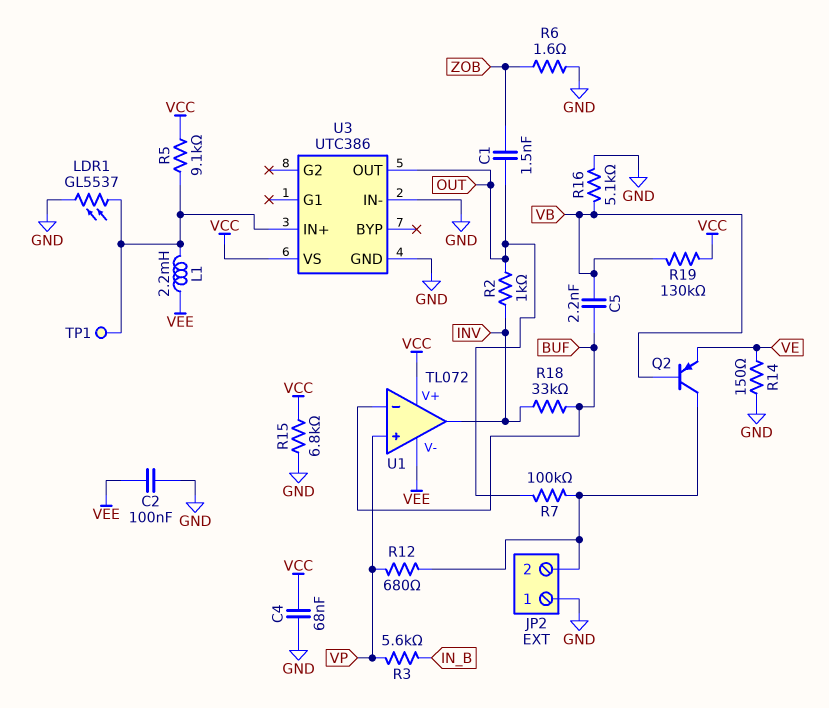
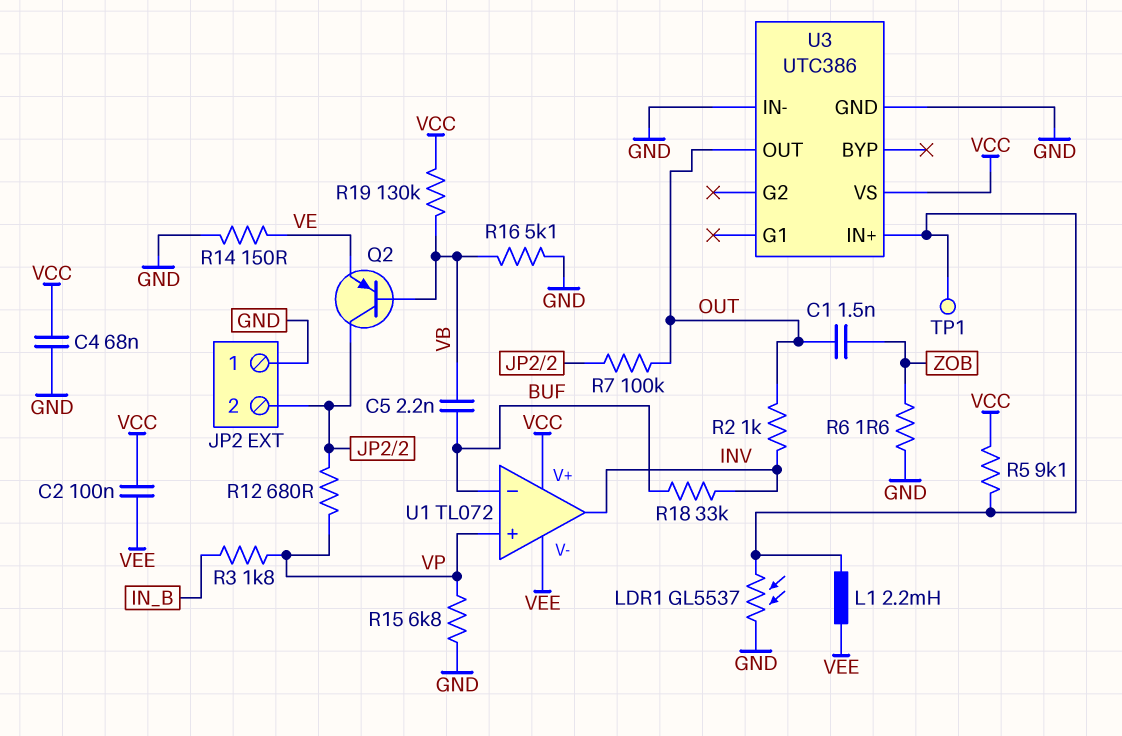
C2: 100nF (GND, VEE) -> 100nF (VCC, VEE)
R3: 5.6k (IN_B, VP) -> 1.8k (IN_B, VP)
R15: 6.8k (GND, VCC) -> 6.8k (GND, VP)

